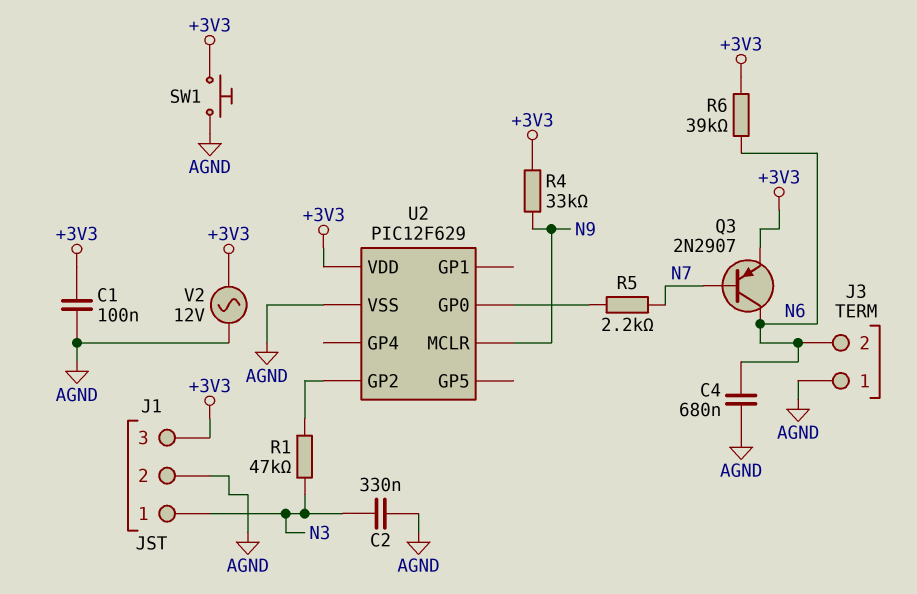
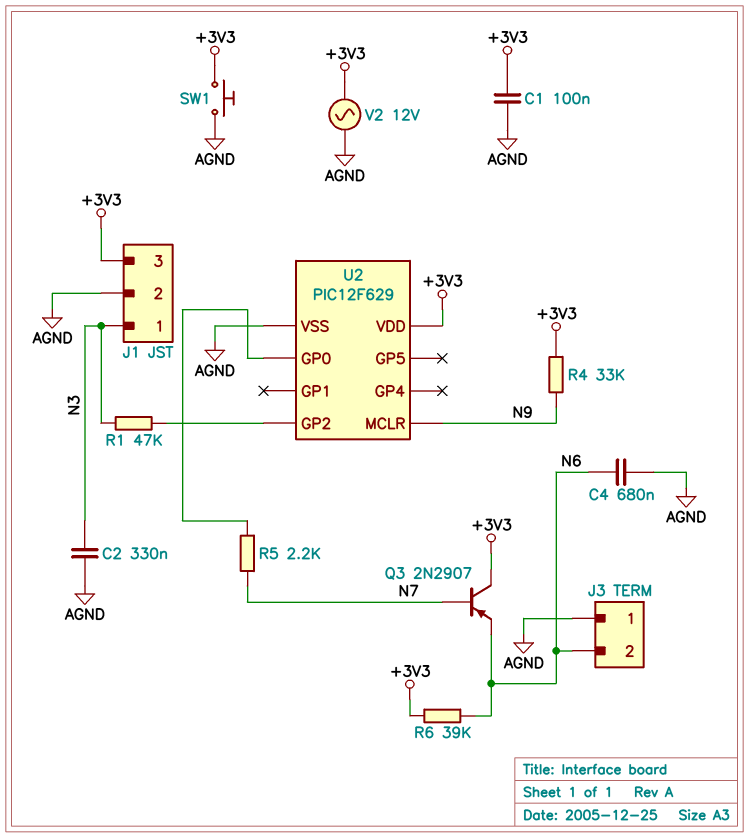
Q3: PNP 2N2907 (B N7, C N6, E +3V3) -> PNP 2N2907 (B N7, C +3V3, E N6)

